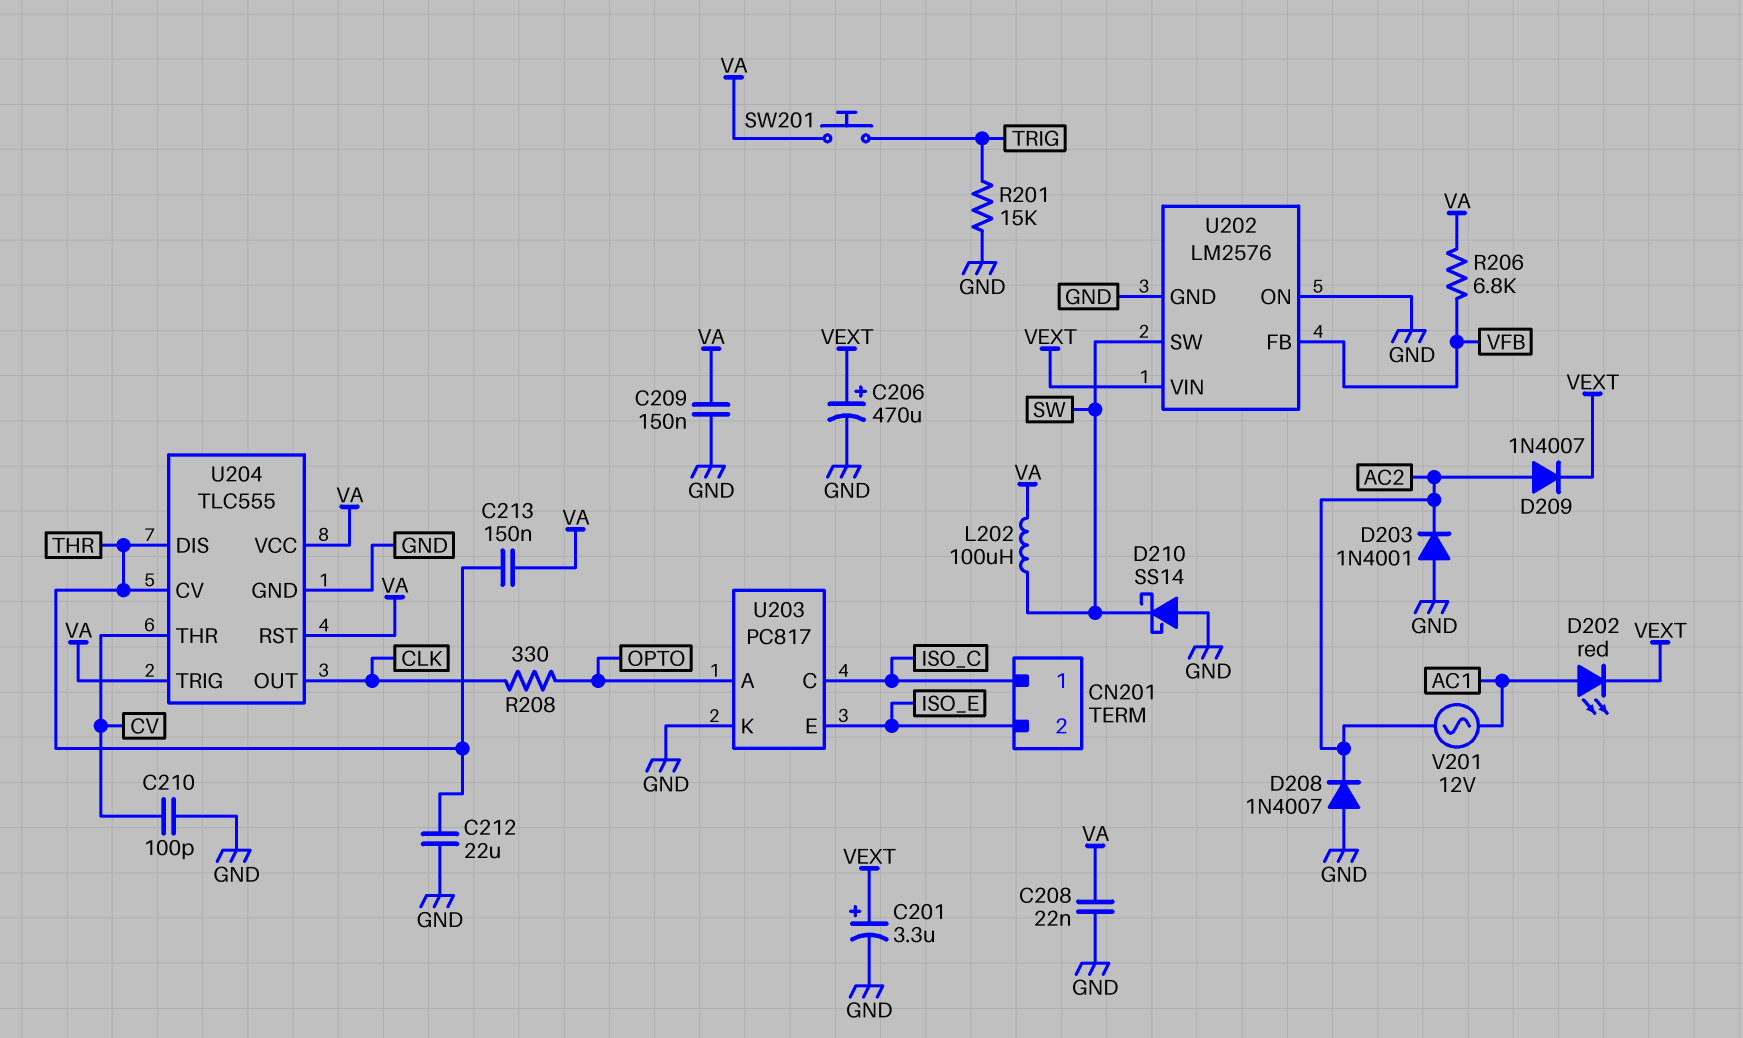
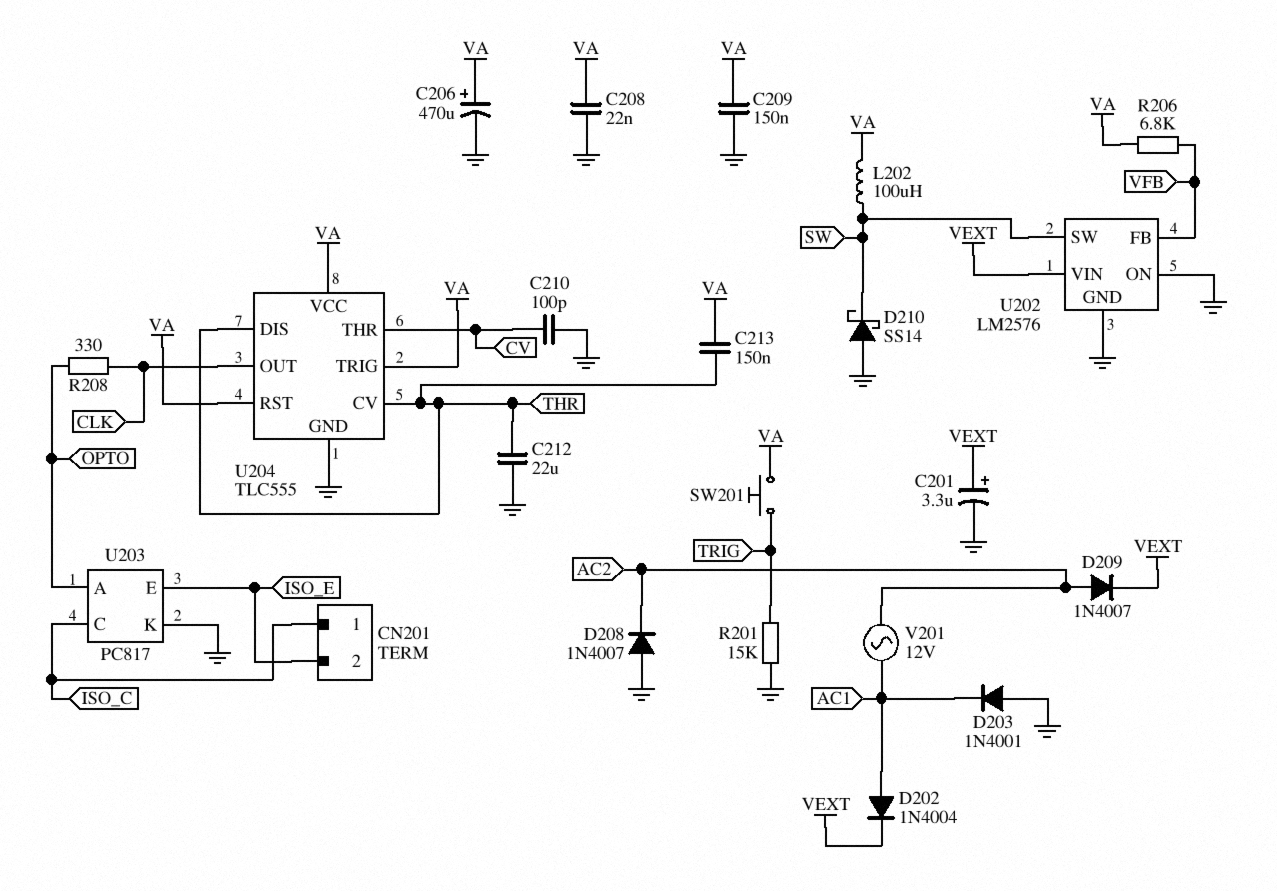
C206: 470uF (plus VEXT, minus GND) -> 470uF (plus VA, minus GND)
D202: LED red (A AC1, K VEXT) -> diode 1N4004 (A AC1, K VEXT)
D203: diode 1N4001 (A GND, K AC2) -> diode 1N4001 (A GND, K AC1)

